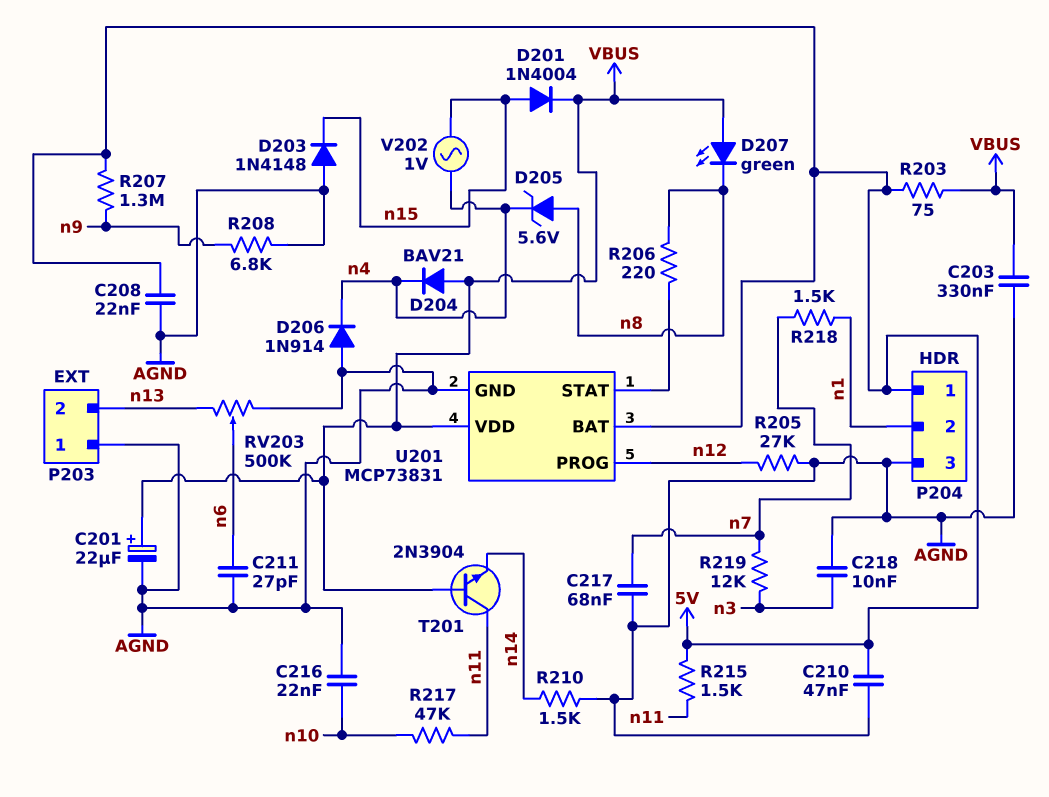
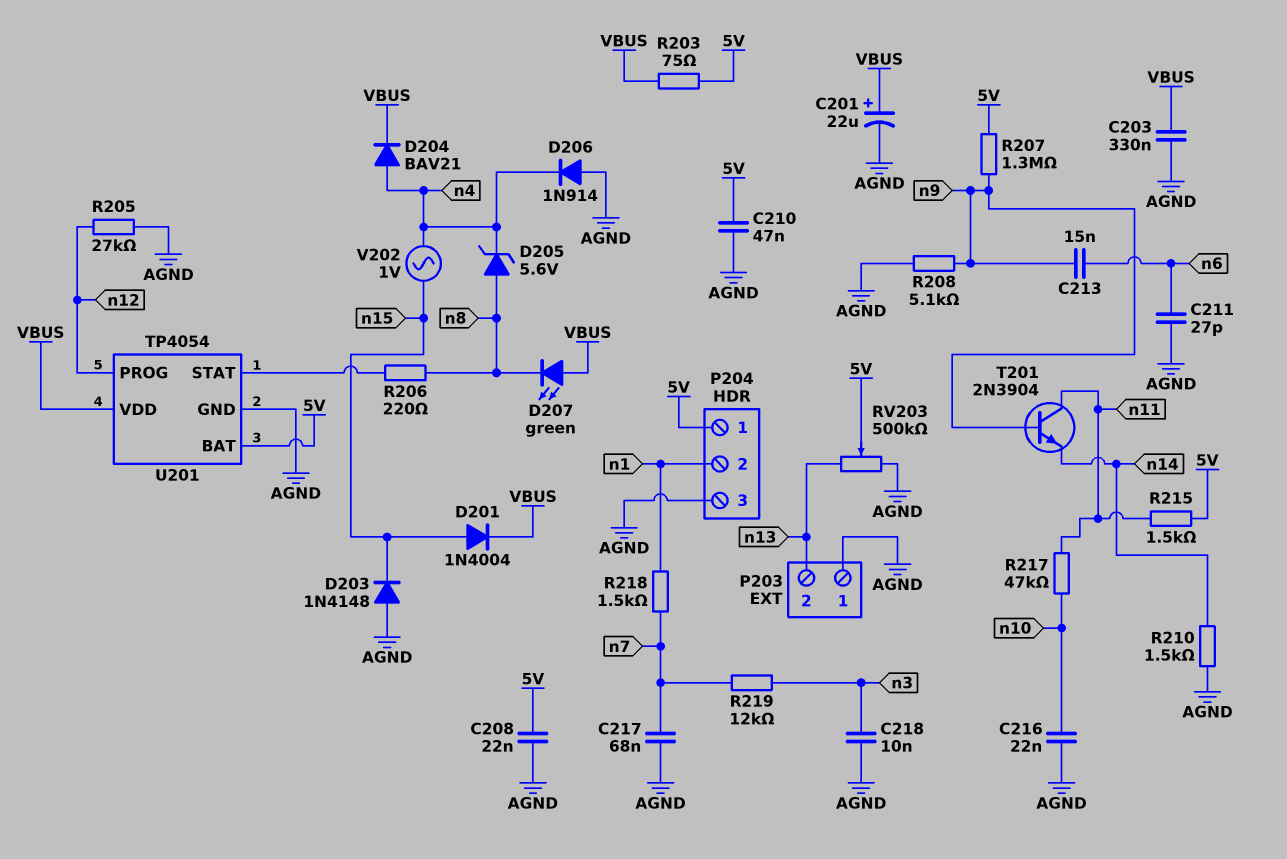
C213: none -> 15nF (n6, n9)
D204: diode BAV21 (A VBUS, K n4) -> diode BAV21 (A n4, K VBUS)
R208: 6.8k (AGND, n9) -> 5.1k (AGND, n9)
RV203: 500k (AGND, n13, wiper n6) -> 500k (AGND, n13, wiper 5V)
T201: NPN 2N3904 (B VBUS, C n11, E n14) -> NPN 2N3904 (B n9, C n11, E n14)
U201: MCP73831 -> TP4054

